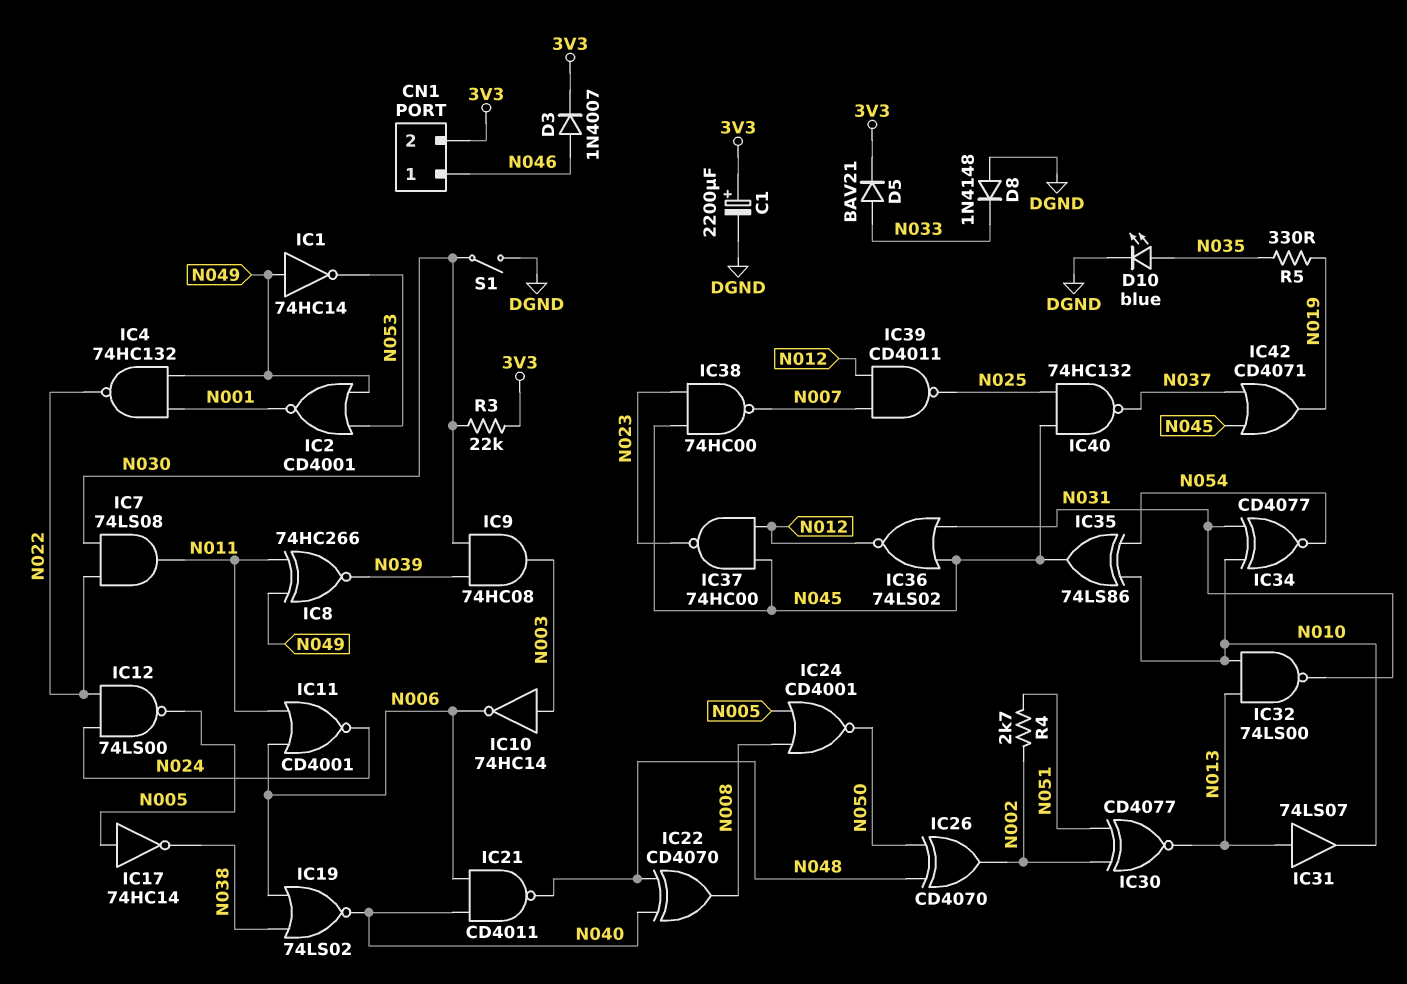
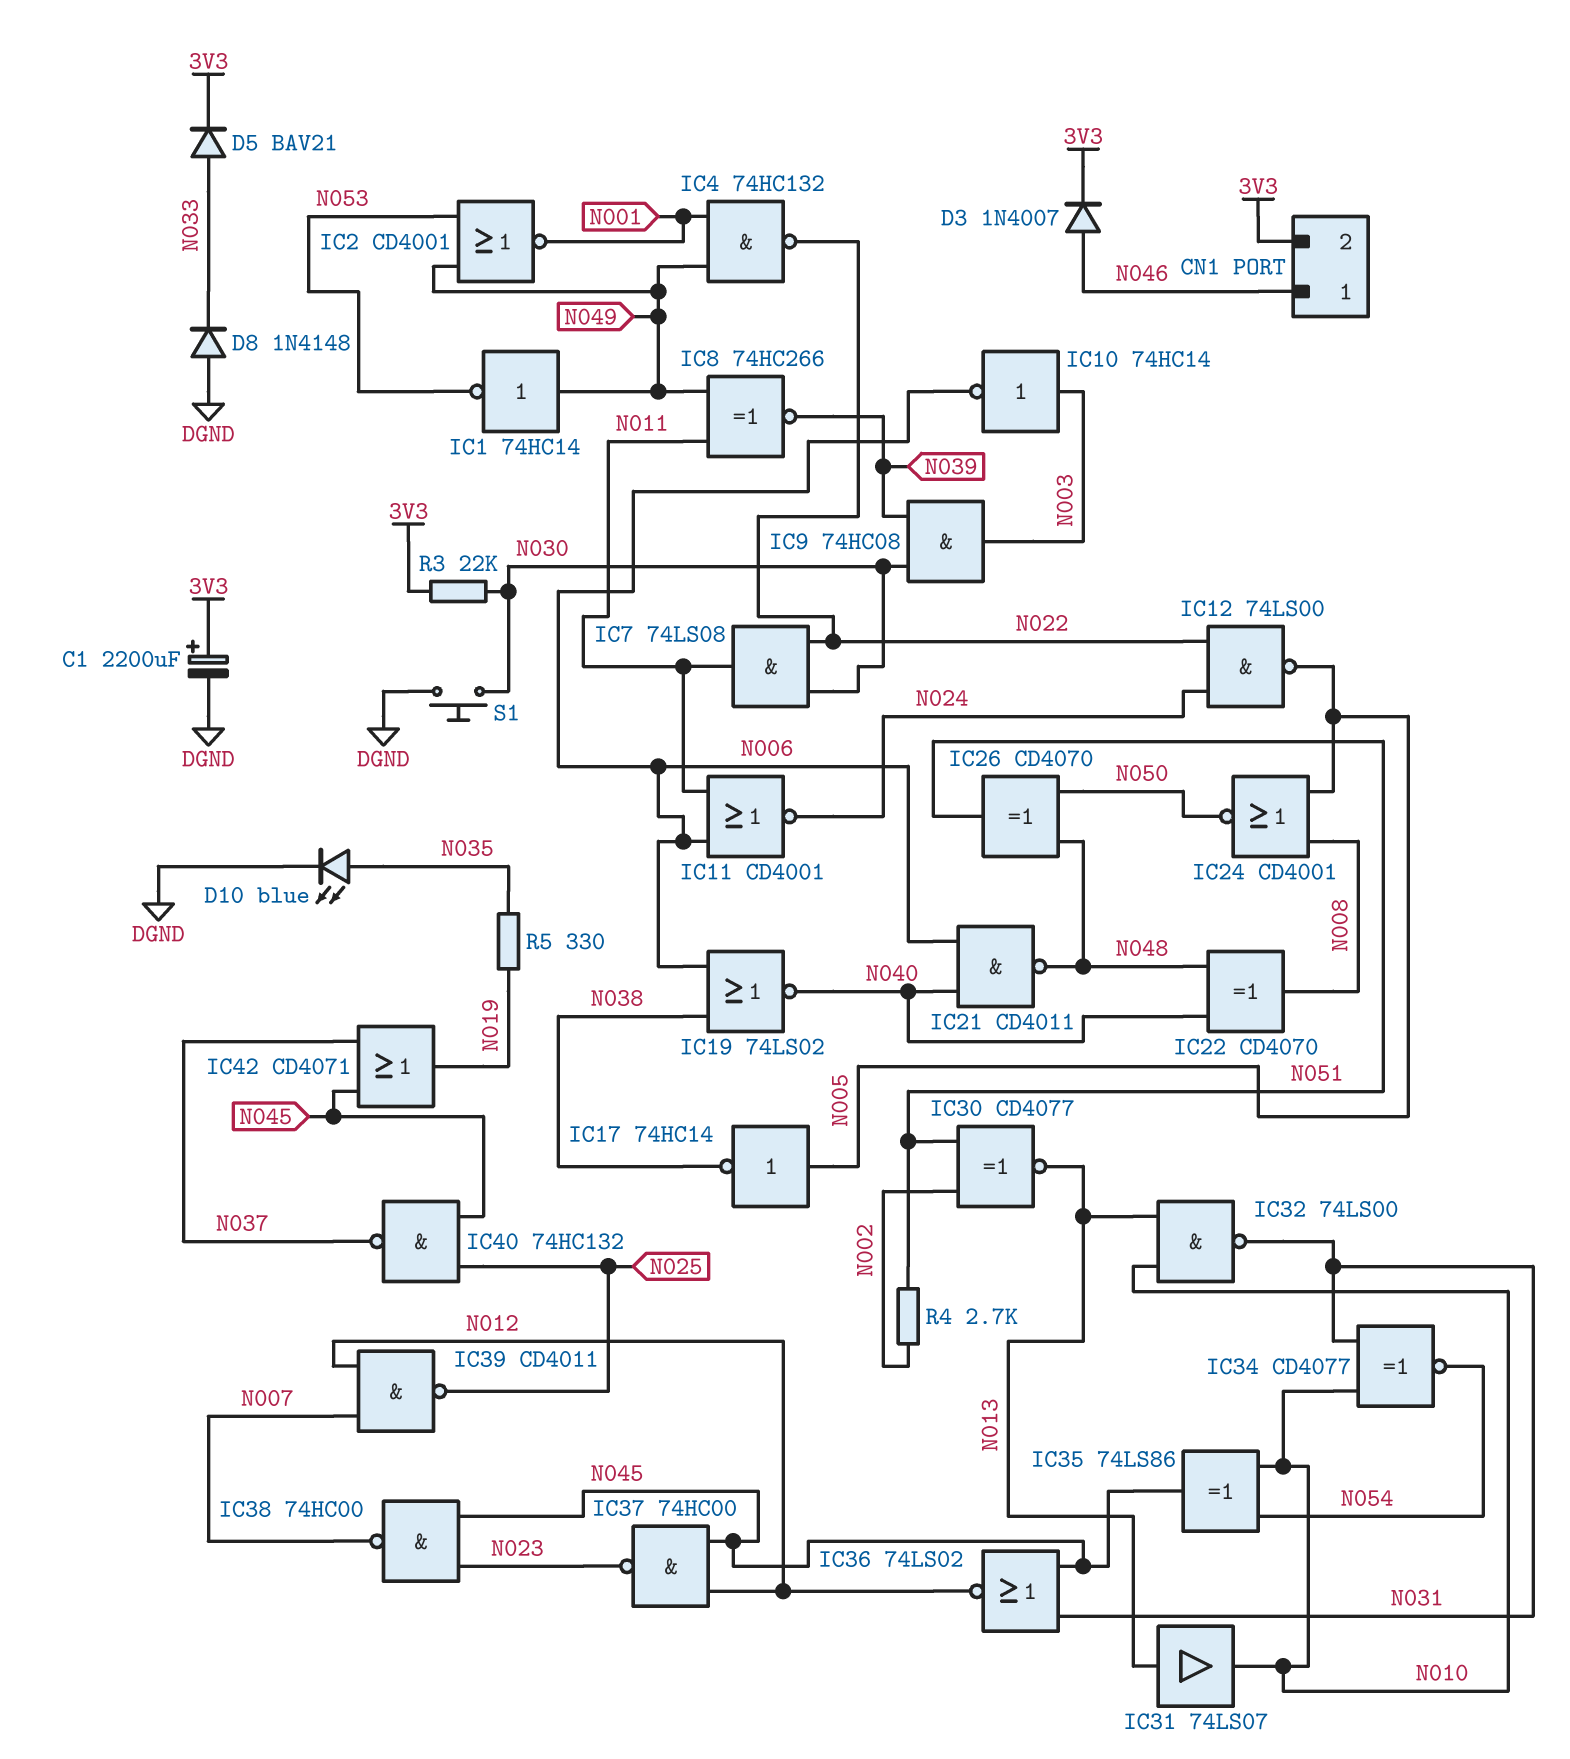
IC26: XOR CD4070 (in N048, in N050, out N002) -> XOR CD4070 (in N048, in N050, out N051)
S1: switch (DGND, N030) -> button (DGND, N030)

